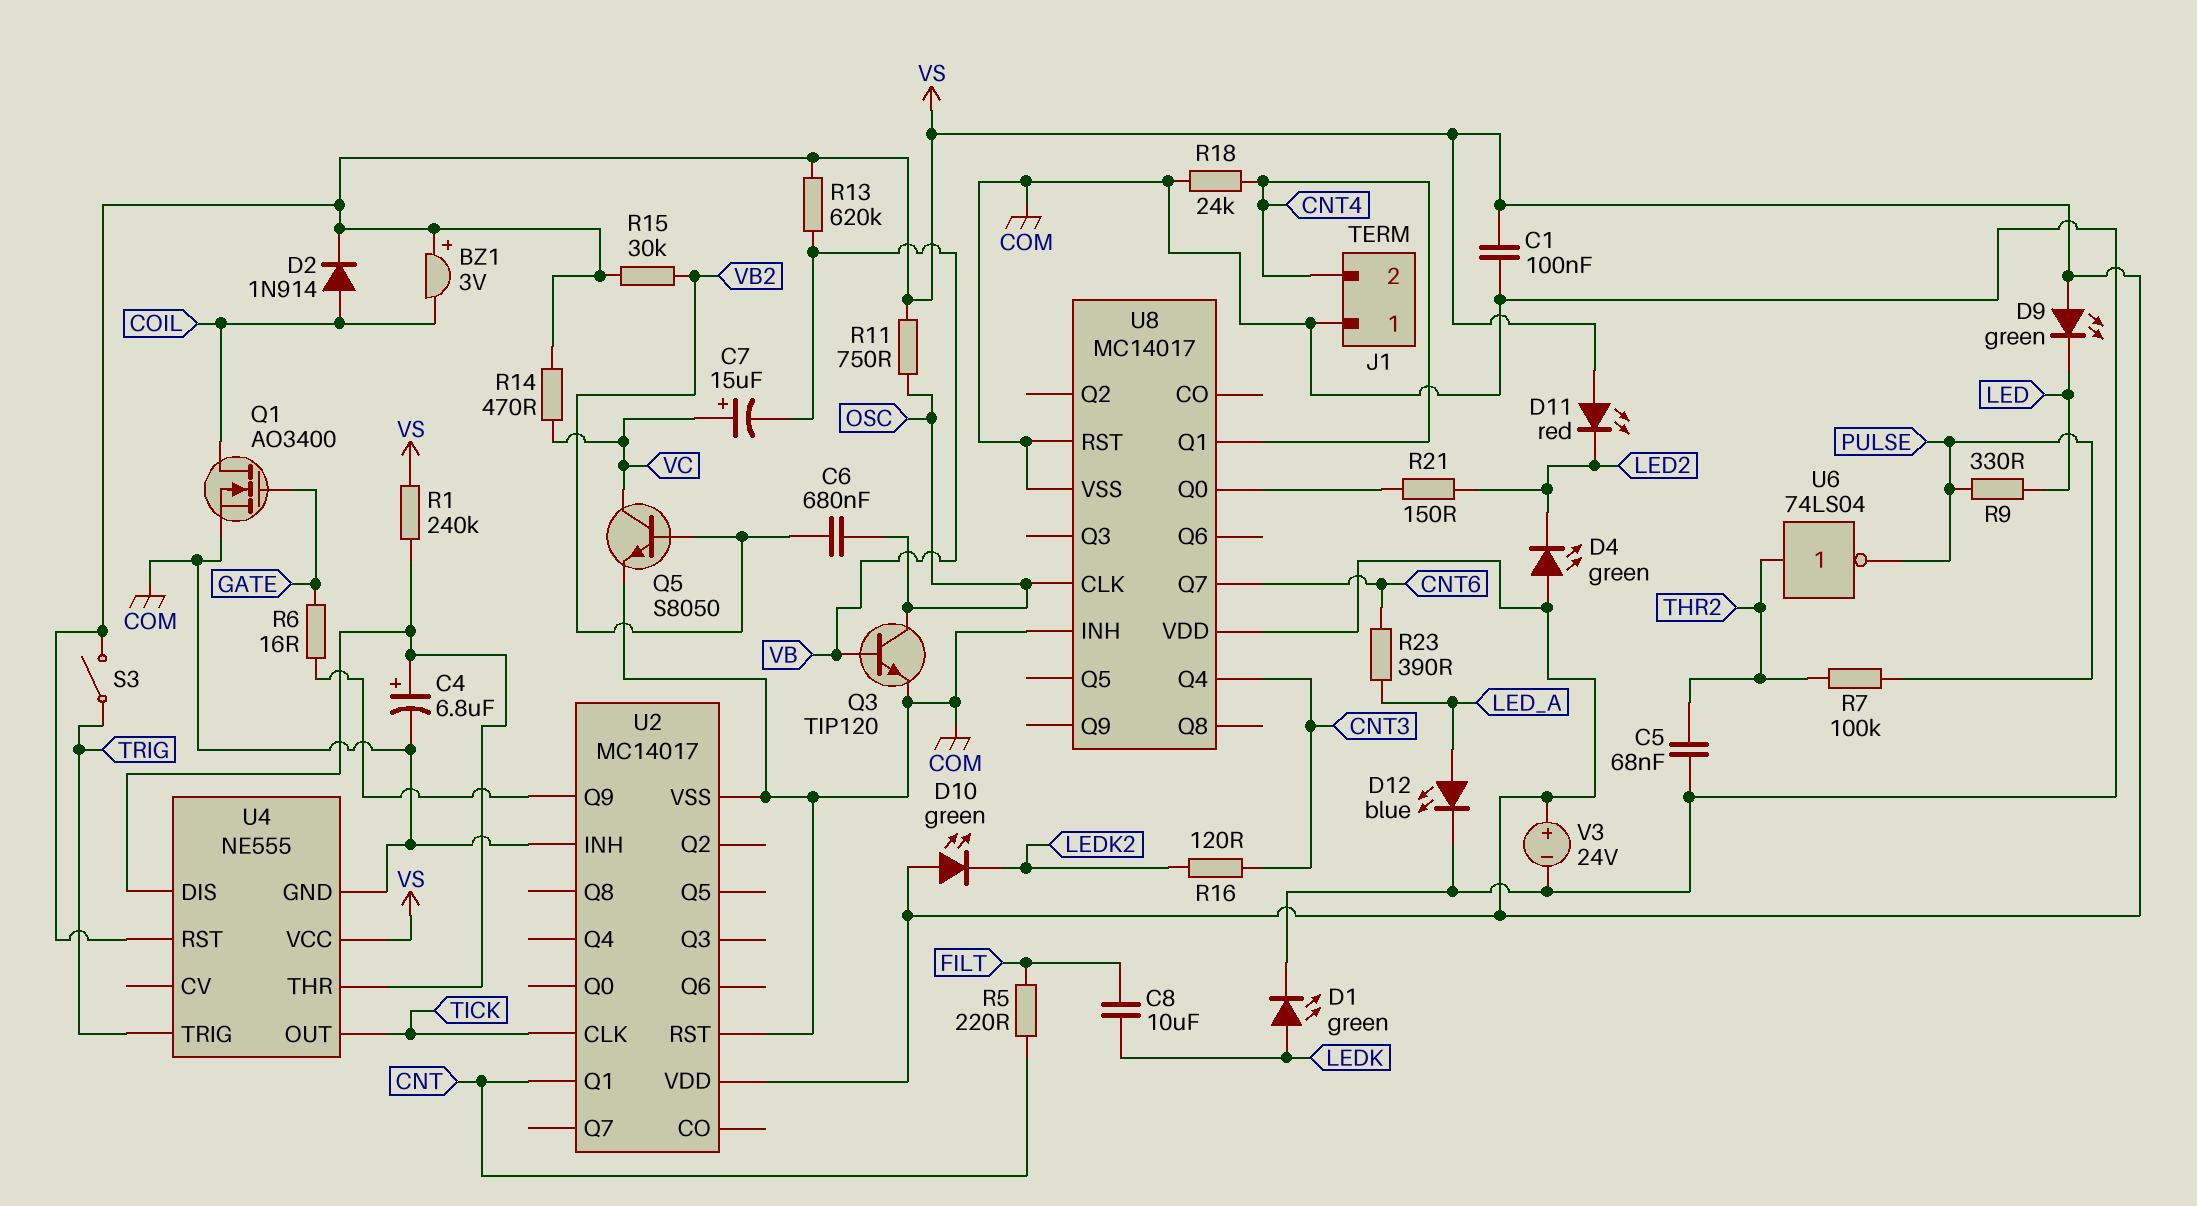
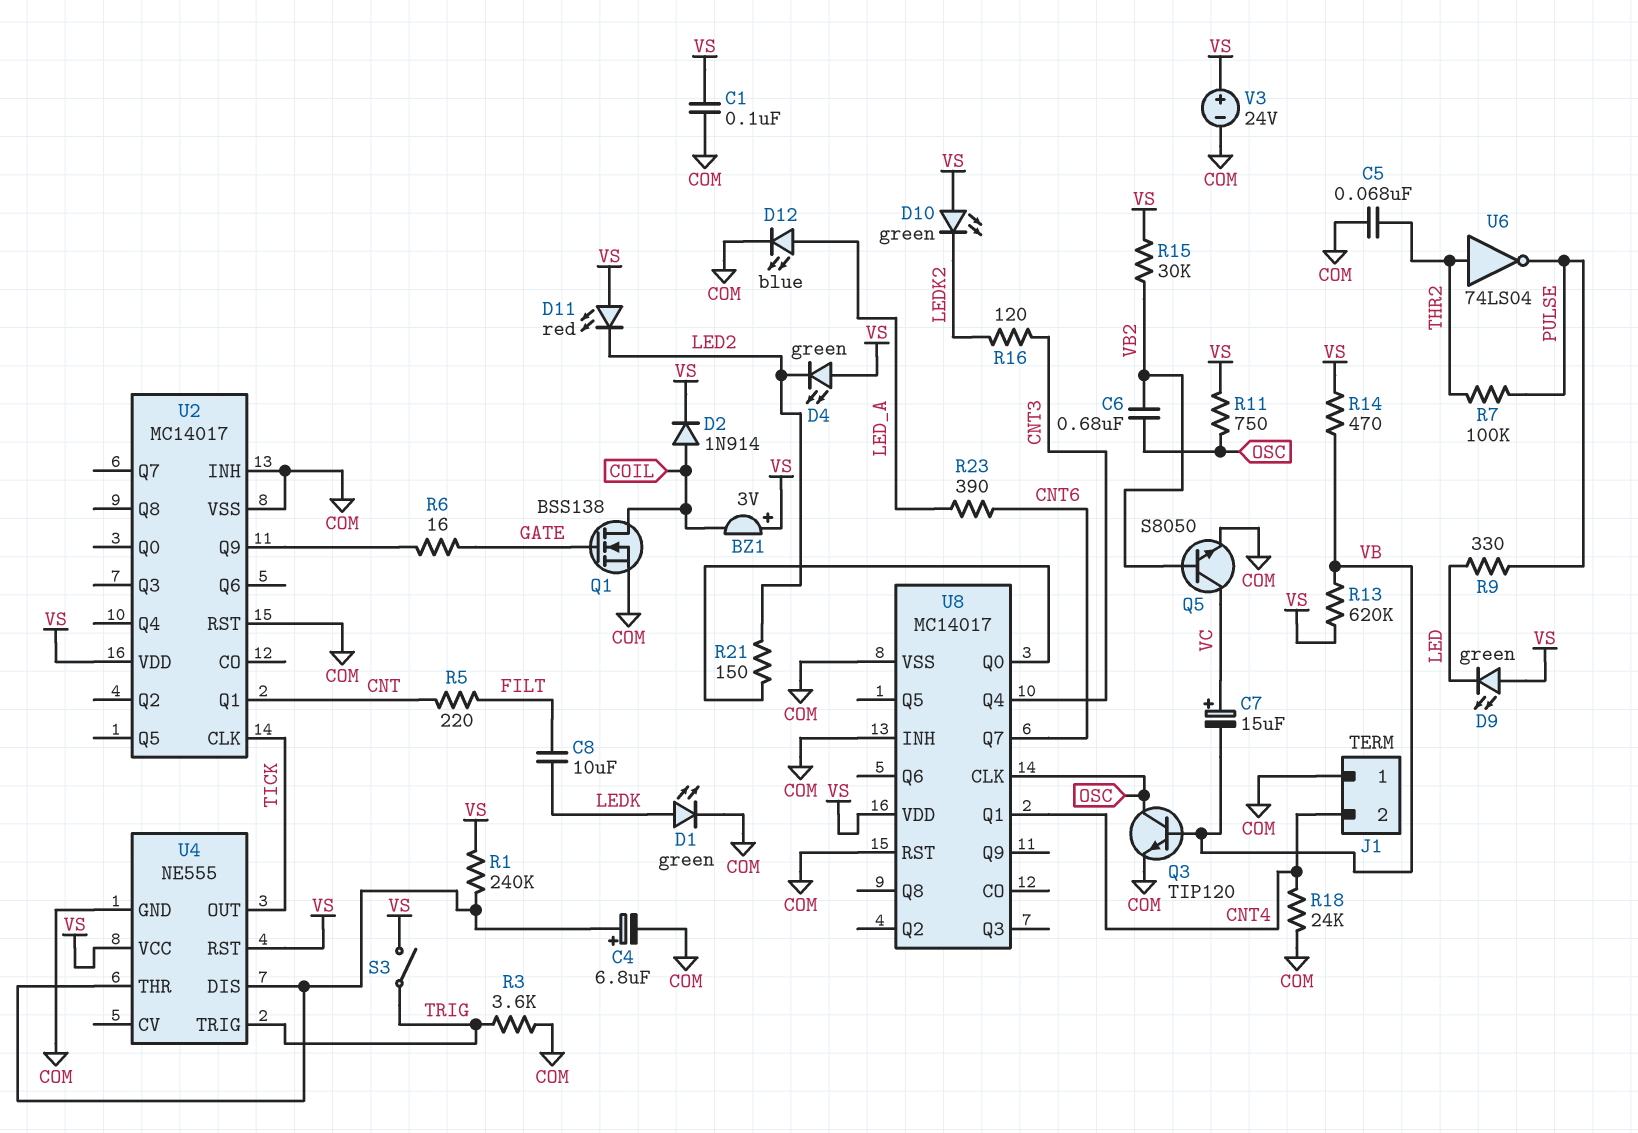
Q1: NMOS AO3400 (G GATE, D COIL, S COM) -> NMOS BSS138 (G GATE, D COIL, S COM)
R3: none -> 3.6k (COM, TRIG)
R14: 470 (VC, VS) -> 470 (VB, VS)

